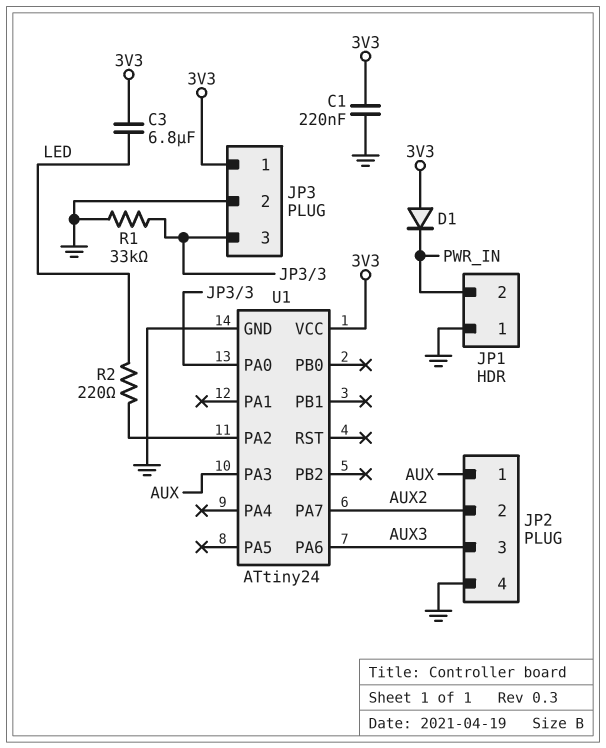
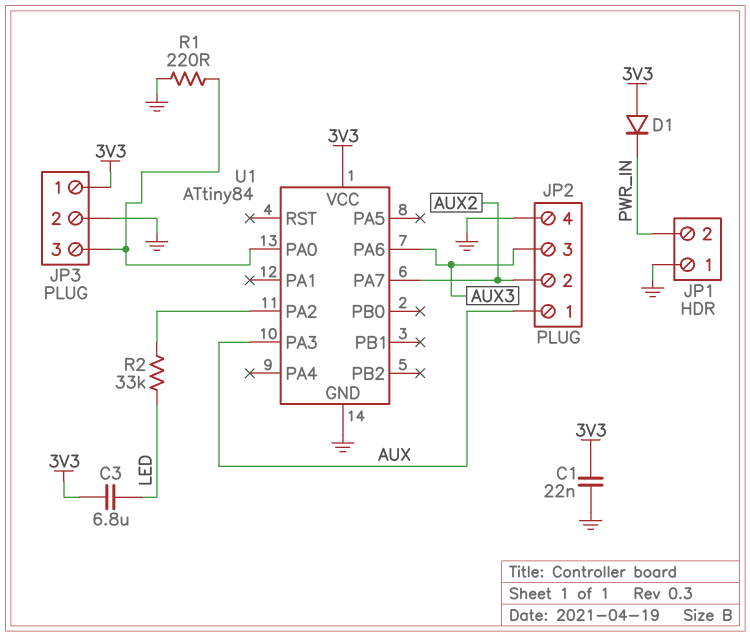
C1: 220nF (3V3, GND) -> 22nF (3V3, GND)
R1: 33k (GND, JP3/3) -> 220 (GND, JP3/3)
R2: 220 (LED, U1/PA2) -> 33k (LED, U1/PA2)
U1: ATtiny24 -> ATtiny84

